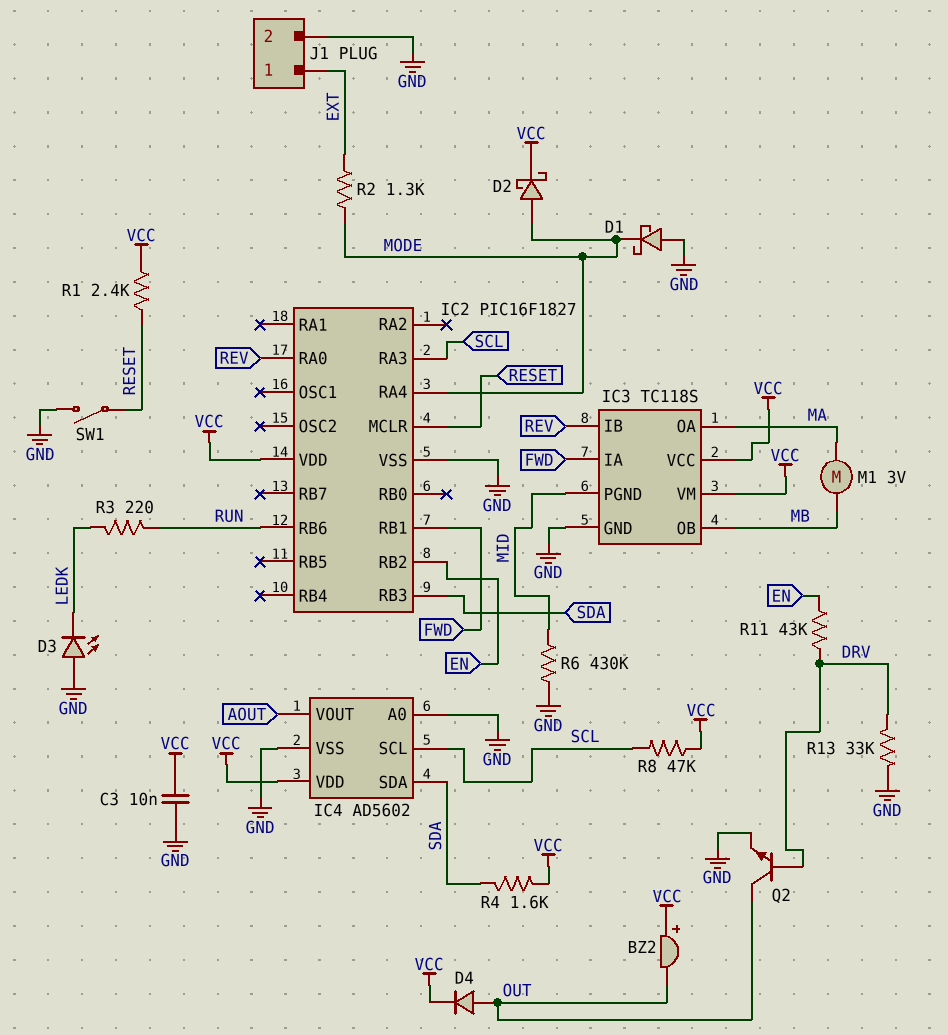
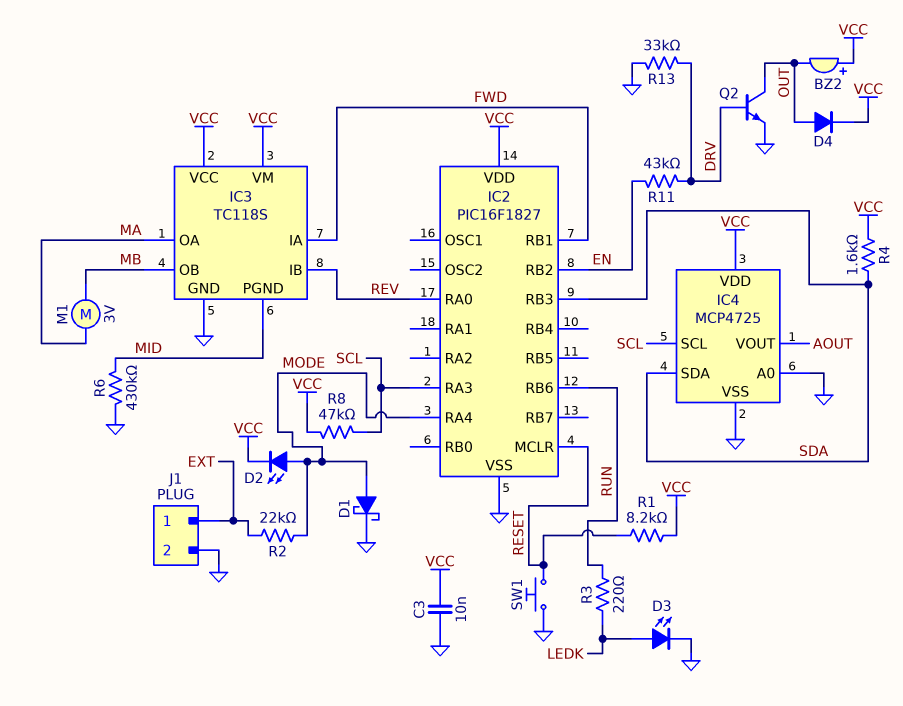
D1: schottky (A GND, K MODE) -> schottky (A MODE, K GND)
D2: schottky (A MODE, K VCC) -> LED (A MODE, K VCC)
D3: LED (A GND, K LEDK) -> LED (A LEDK, K GND)
IC4: AD5602 -> MCP4725
R1: 2.4k (RESET, VCC) -> 8.2k (RESET, VCC)
R2: 1.3k (EXT, MODE) -> 22k (EXT, MODE)
SW1: switch (GND, RESET) -> button (GND, RESET)

